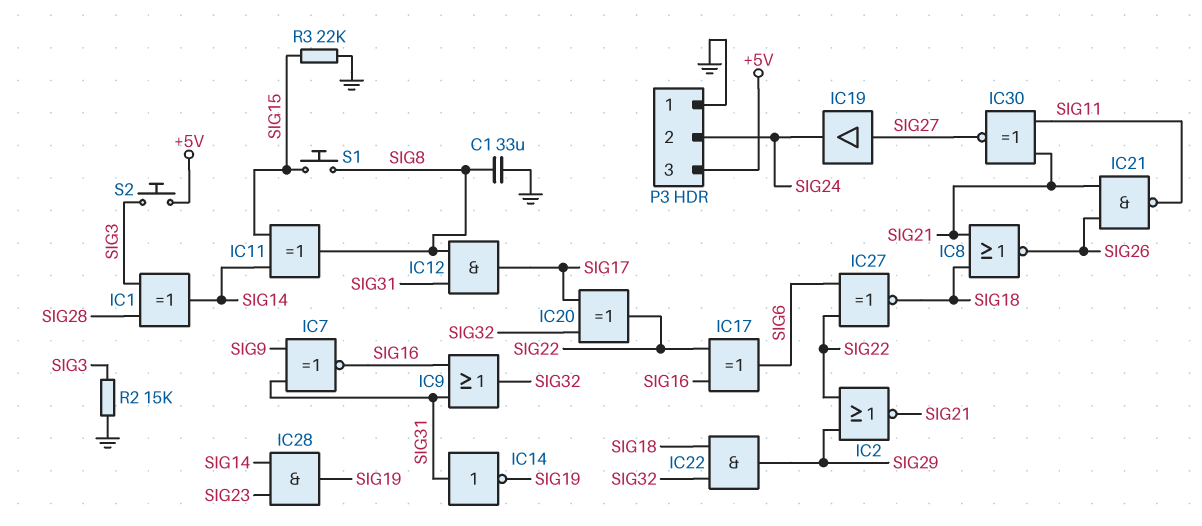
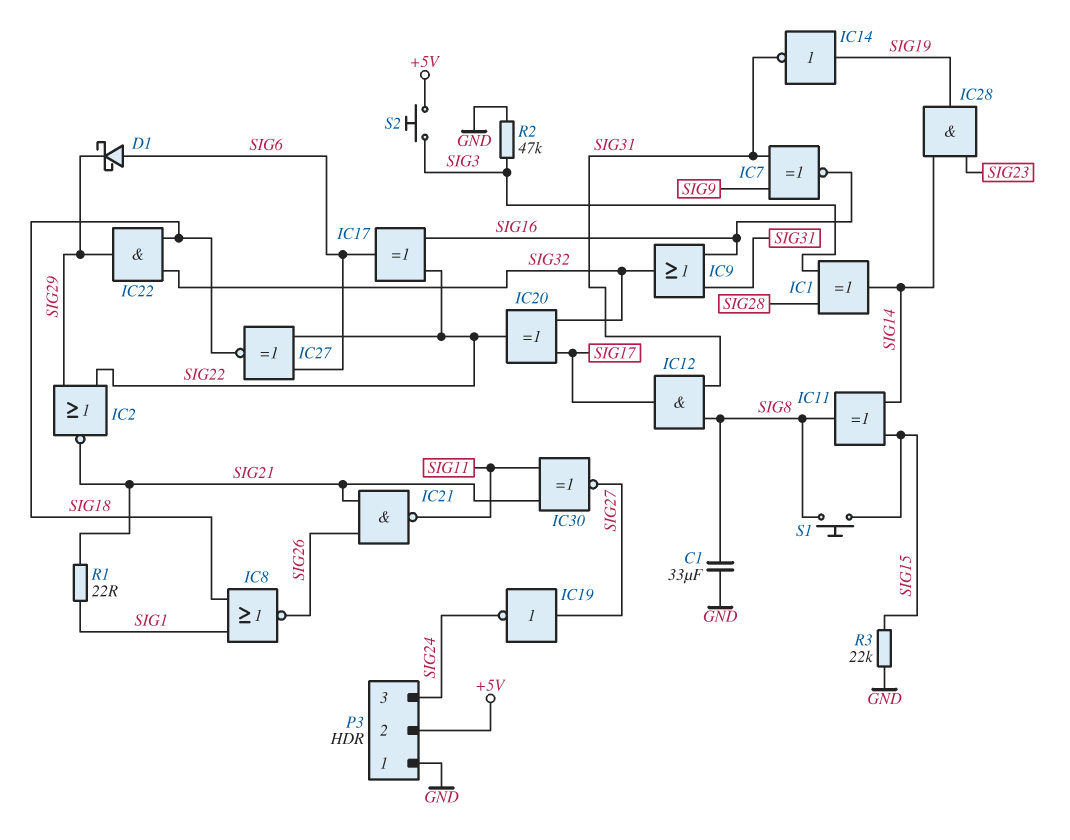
D1: none -> schottky (A SIG6, K SIG29)
IC8: NOR (in SIG18, in SIG21, out SIG26) -> NOR (in SIG1, in SIG18, out SIG26)
IC14: NOT (in SIG31, out SIG19) -> NOT (in SIG19, out SIG31)
IC19: buffer (in SIG27, out SIG24) -> NOT (in SIG27, out SIG24)
P3 pin 2: SIG24 -> +5V
P3 pin 3: +5V -> SIG24
R1: none -> 22 (SIG1, SIG21)
R2: 15k (GND, SIG3) -> 47k (GND, SIG3)

